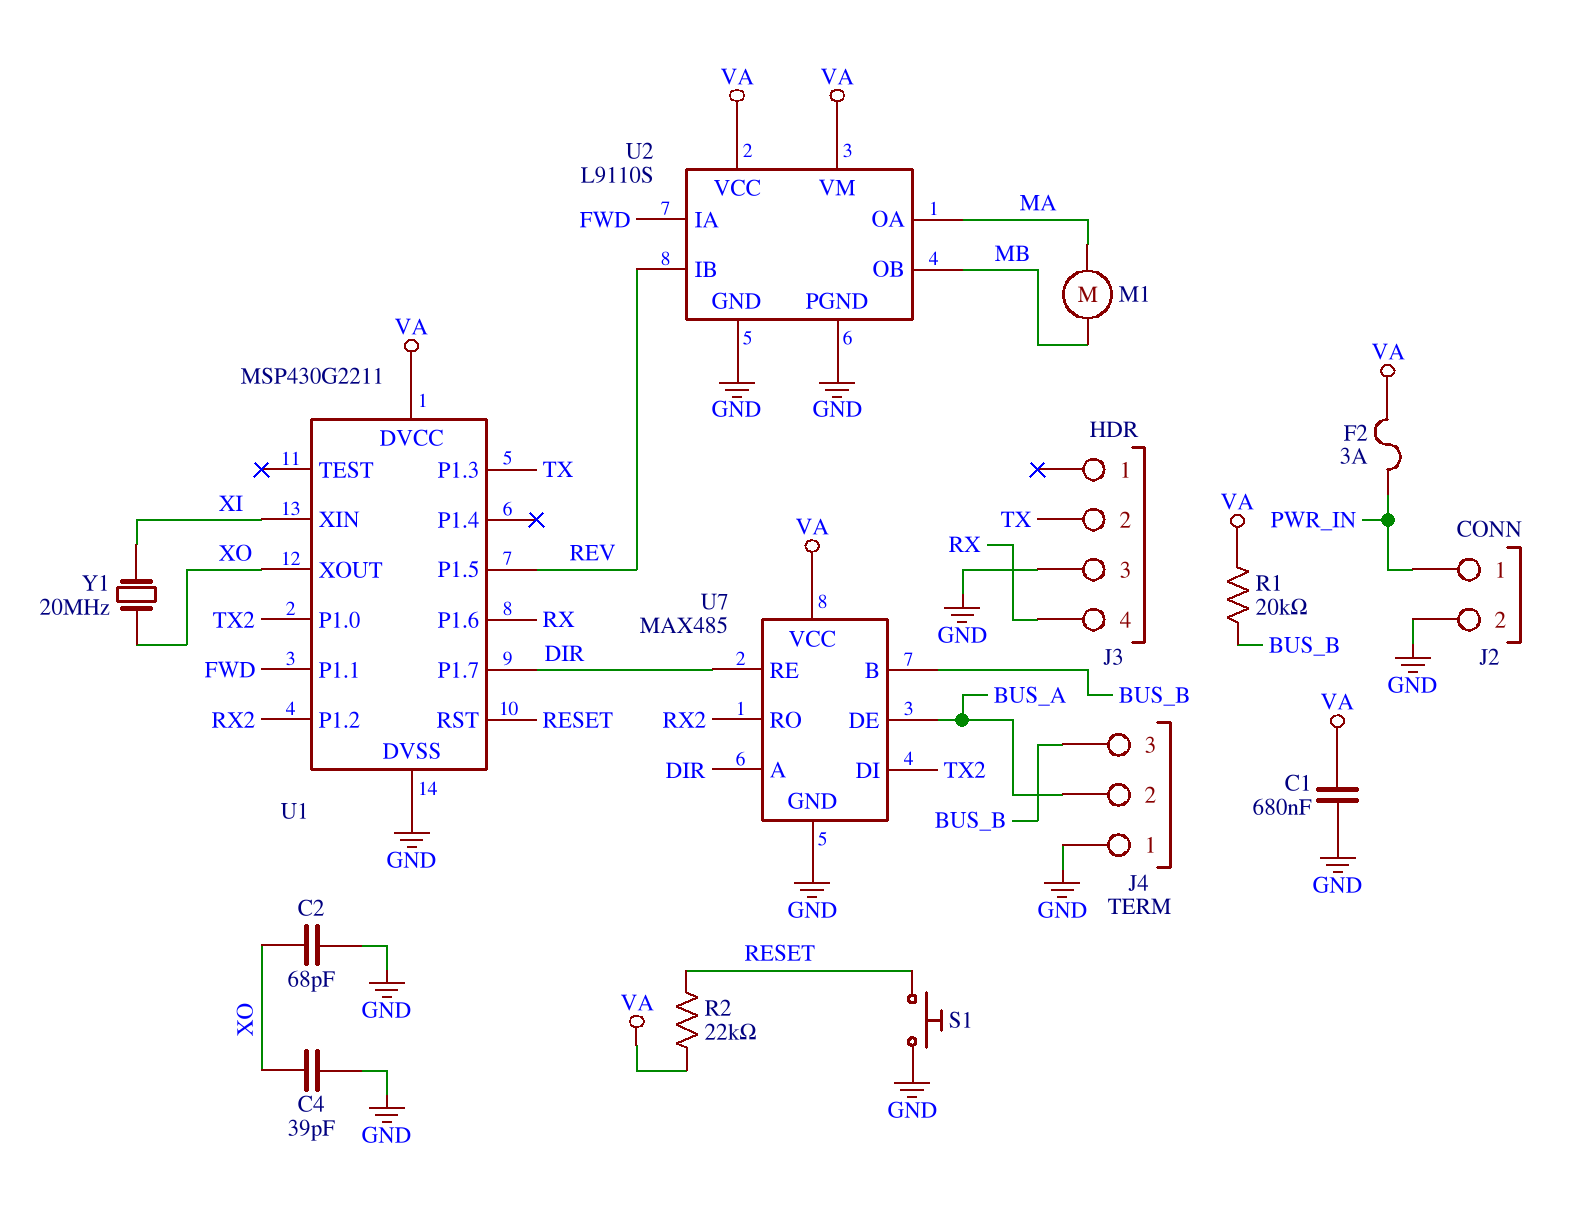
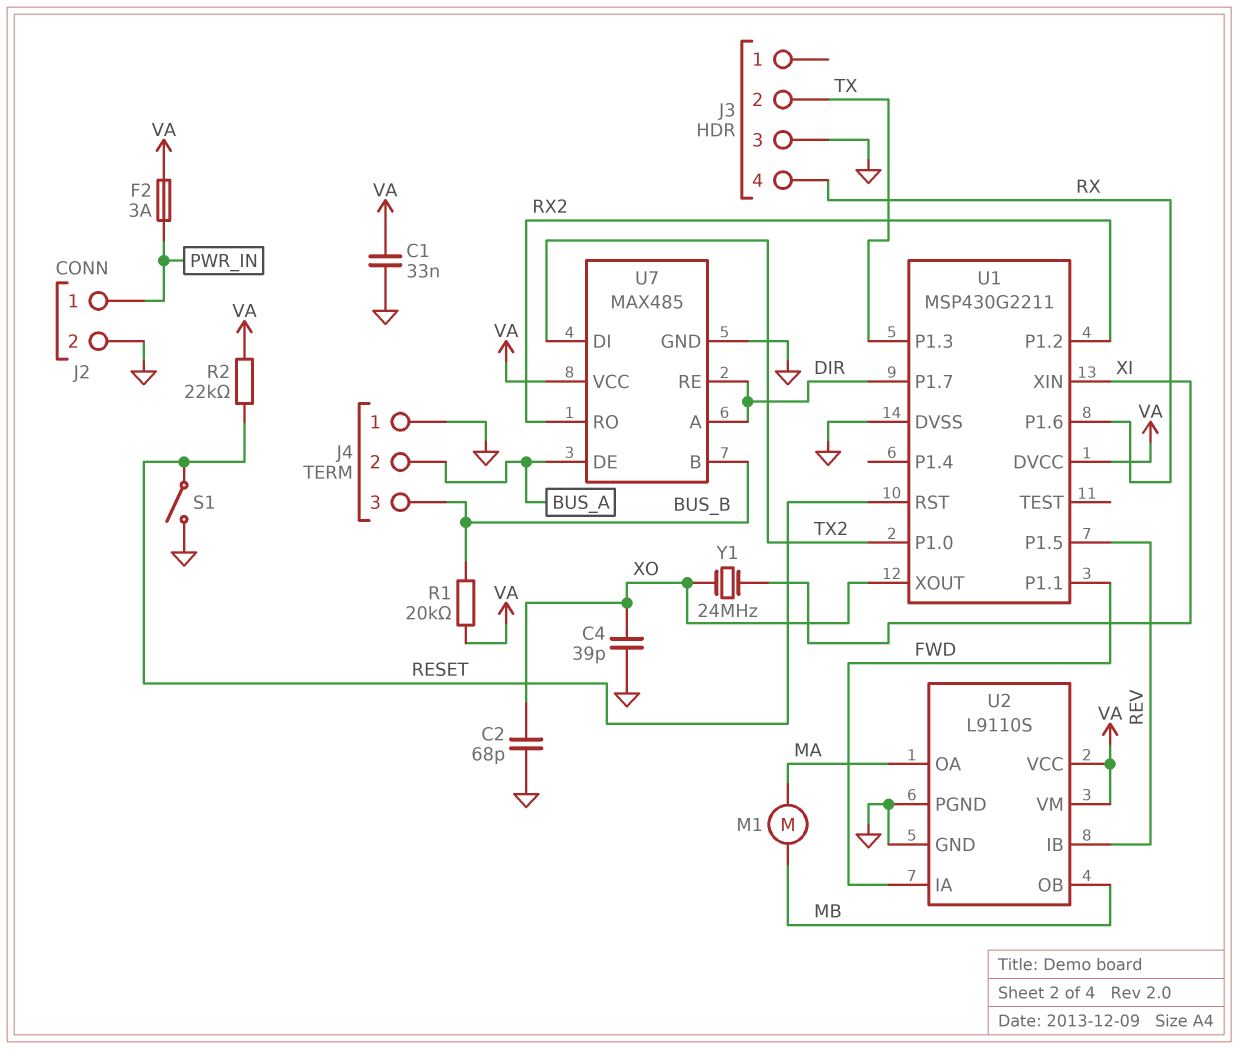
C1: 680nF (GND, VA) -> 33nF (GND, VA)
S1: button (GND, RESET) -> switch (GND, RESET)
Y1: 20MHz (XI, XO) -> 24MHz (XI, XO)

